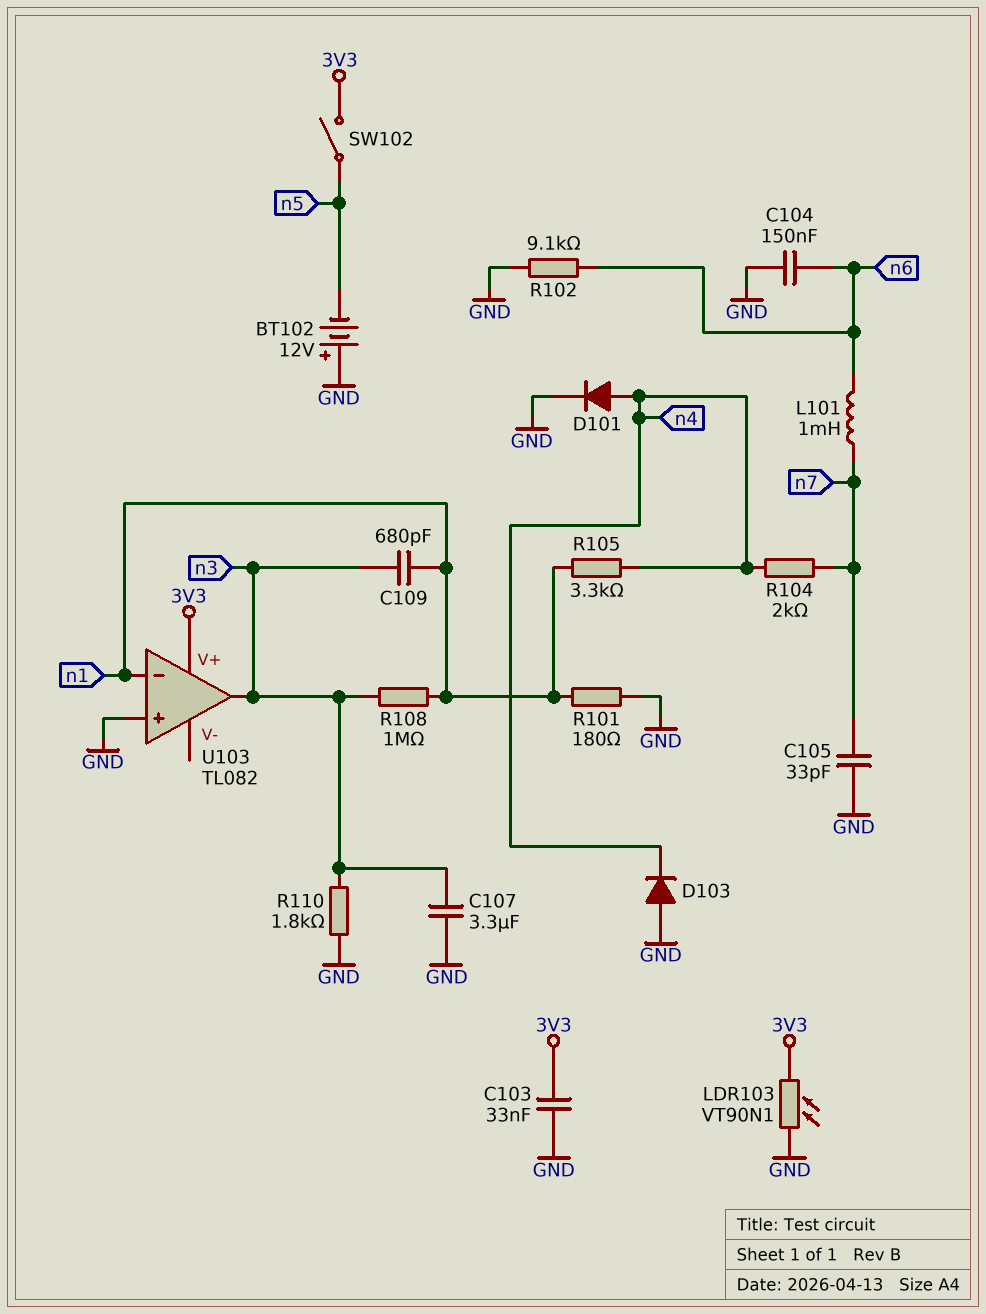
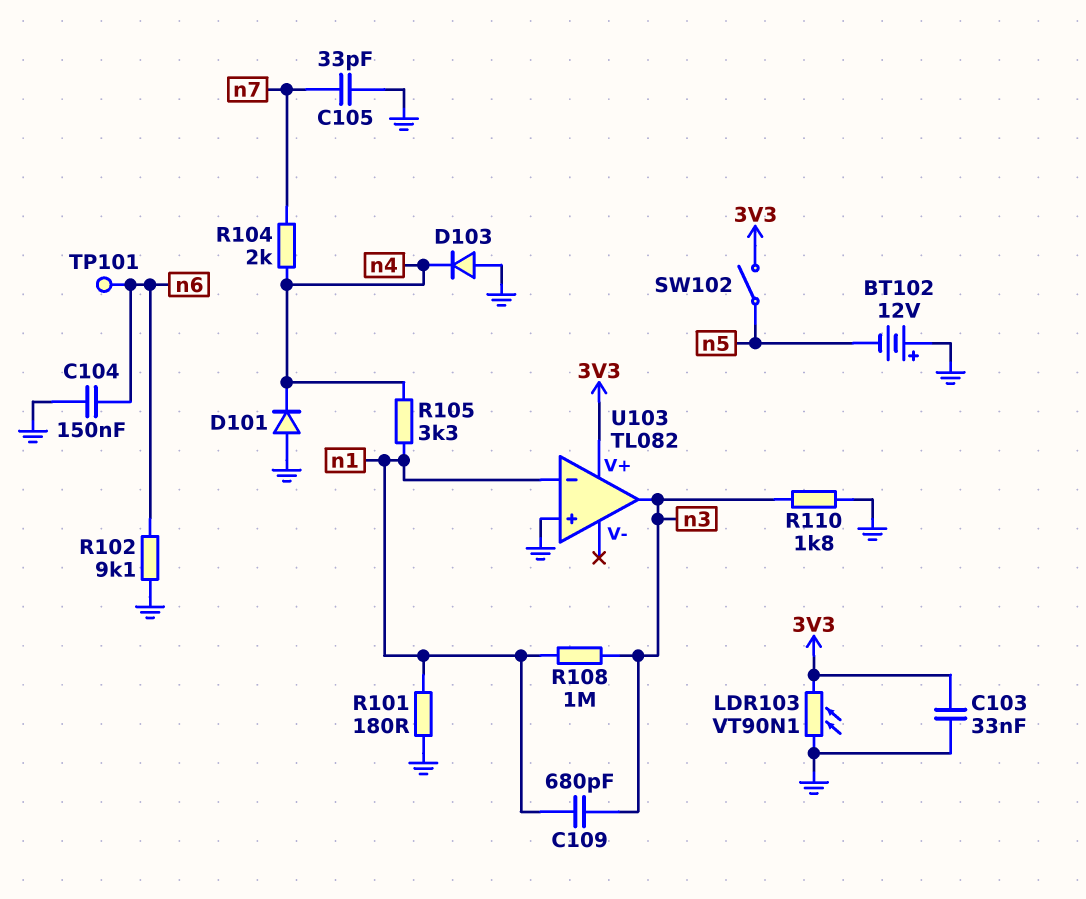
C107: 3.3uF (GND, n3) -> none
D101: diode (A n4, K GND) -> diode (A GND, K n4)
L101: 1mH (n6, n7) -> none
TP101: none -> test point (n6)

